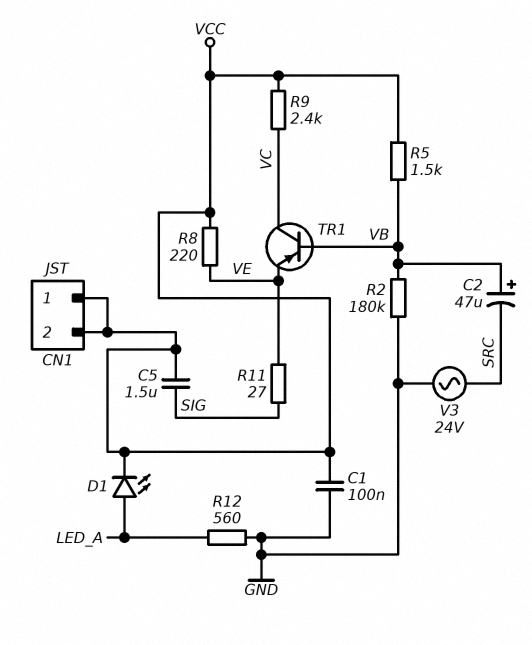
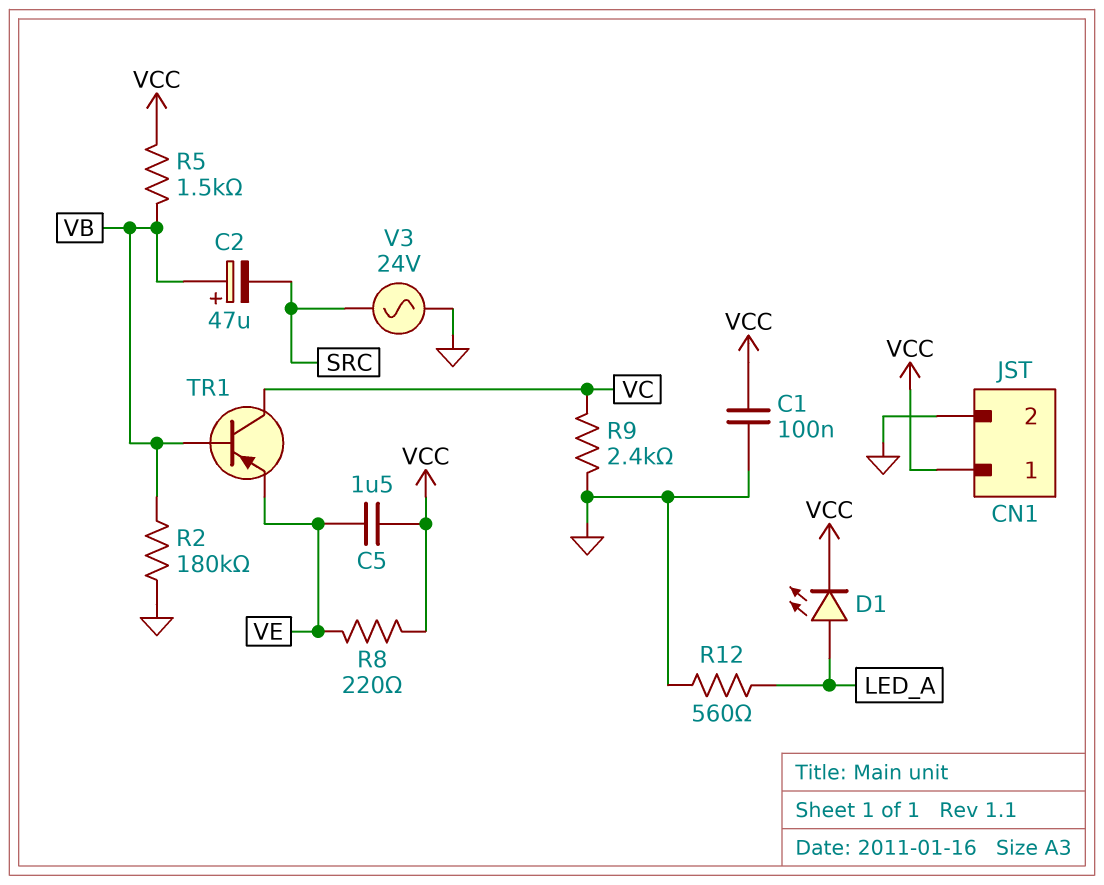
C5: 1.5uF (SIG, VCC) -> 1.5uF (VCC, VE)
CN1 pin 2: VCC -> GND
R9: 2.4k (VC, VCC) -> 2.4k (GND, VC)
R11: 27 (SIG, VE) -> none

